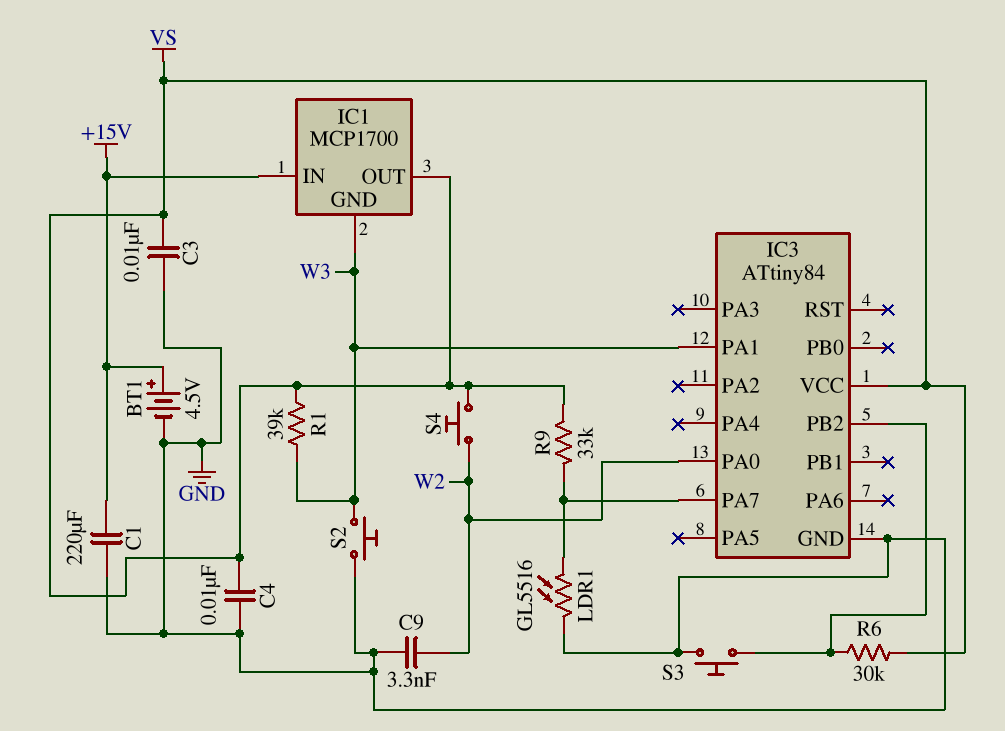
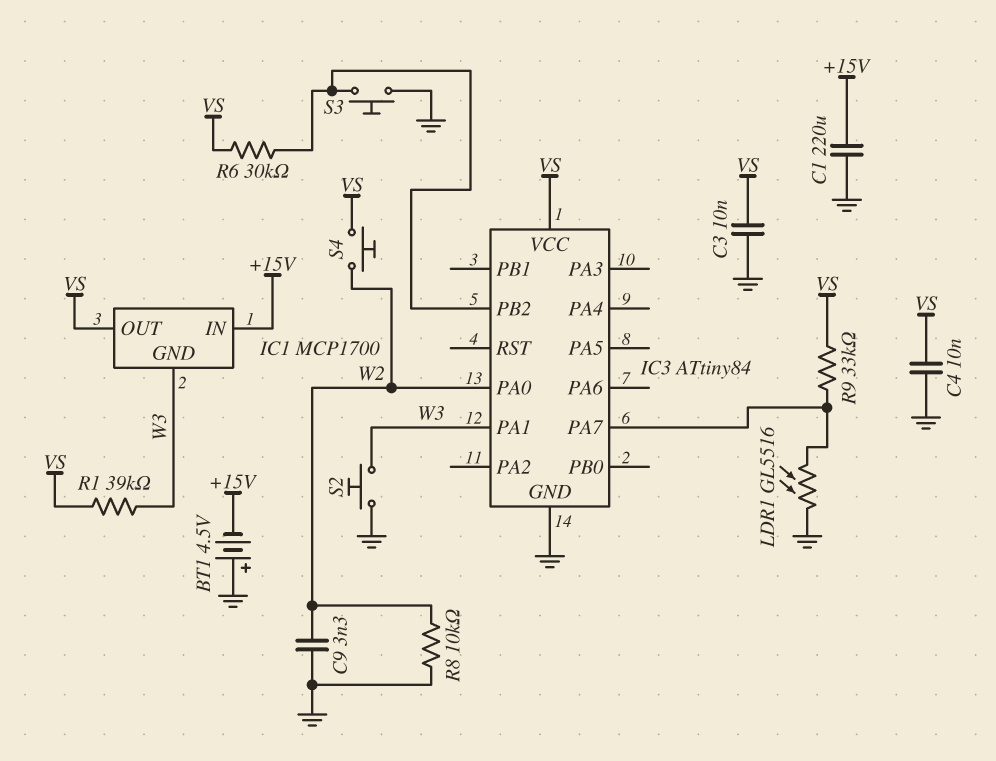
BT1: 4.5V (plus +15V, minus GND) -> 4.5V (plus GND, minus +15V)
R8: none -> 10k (GND, W2)

